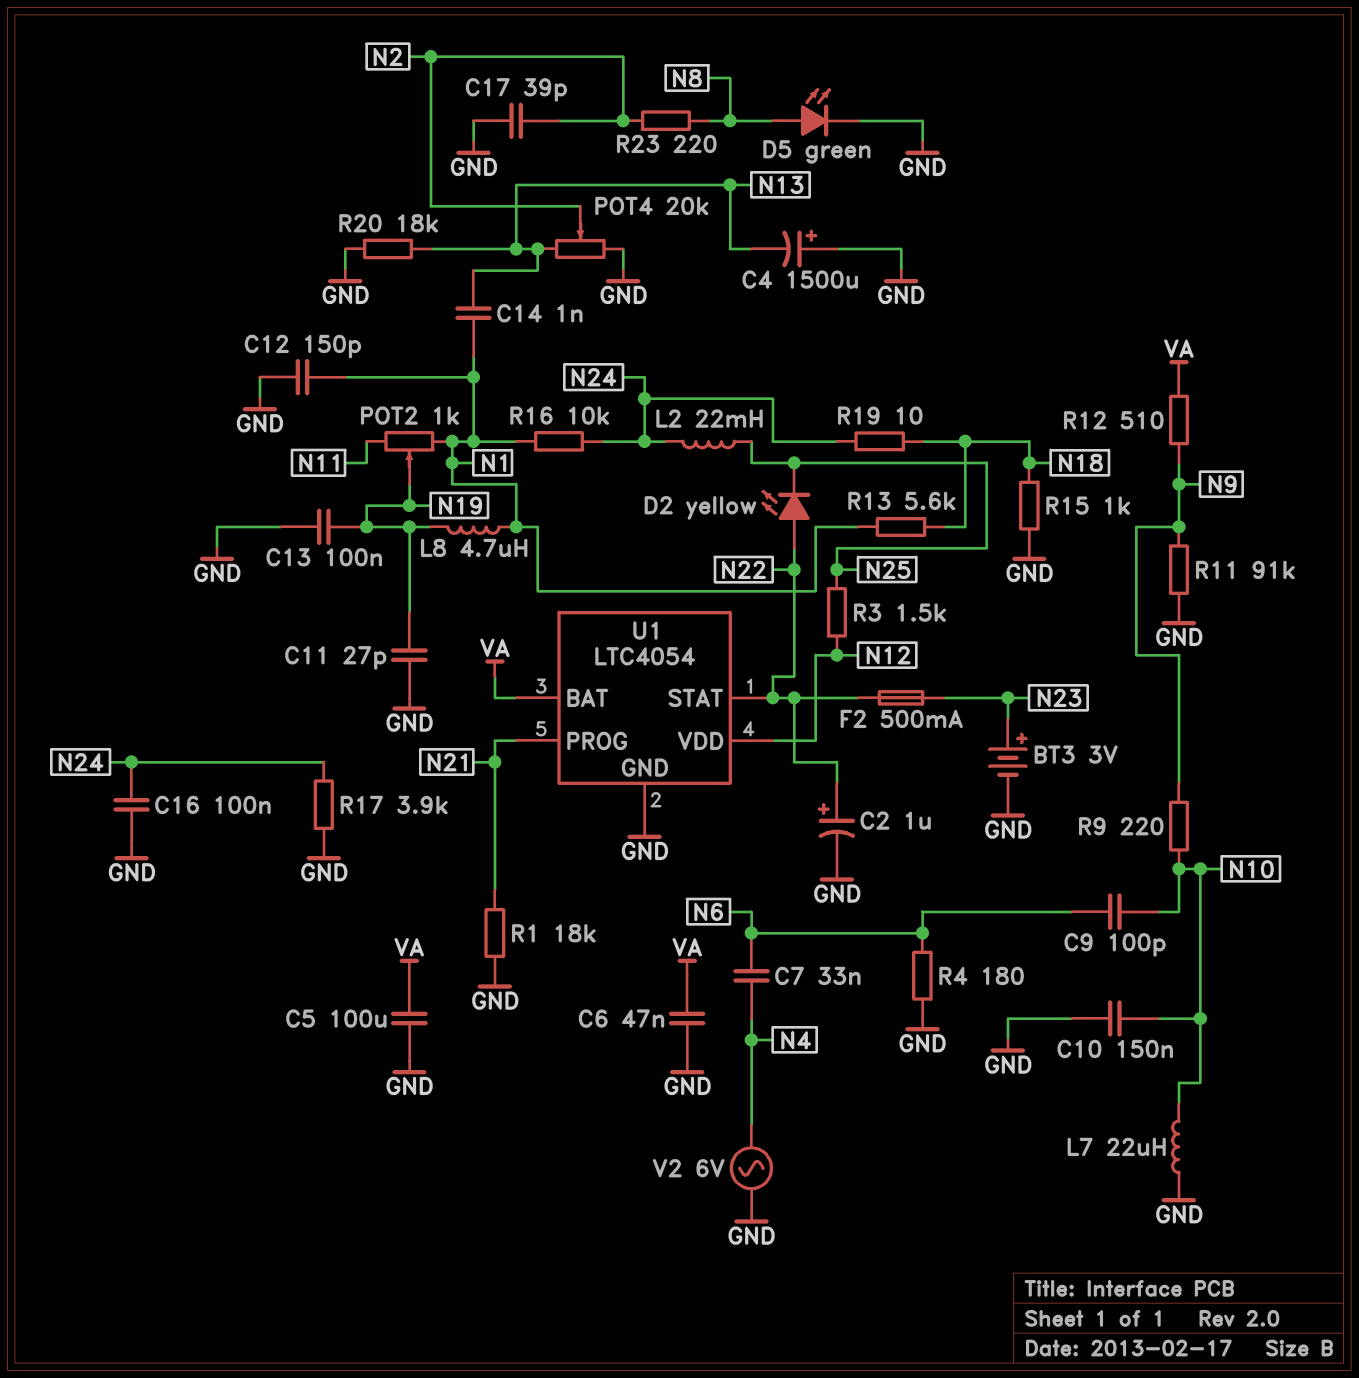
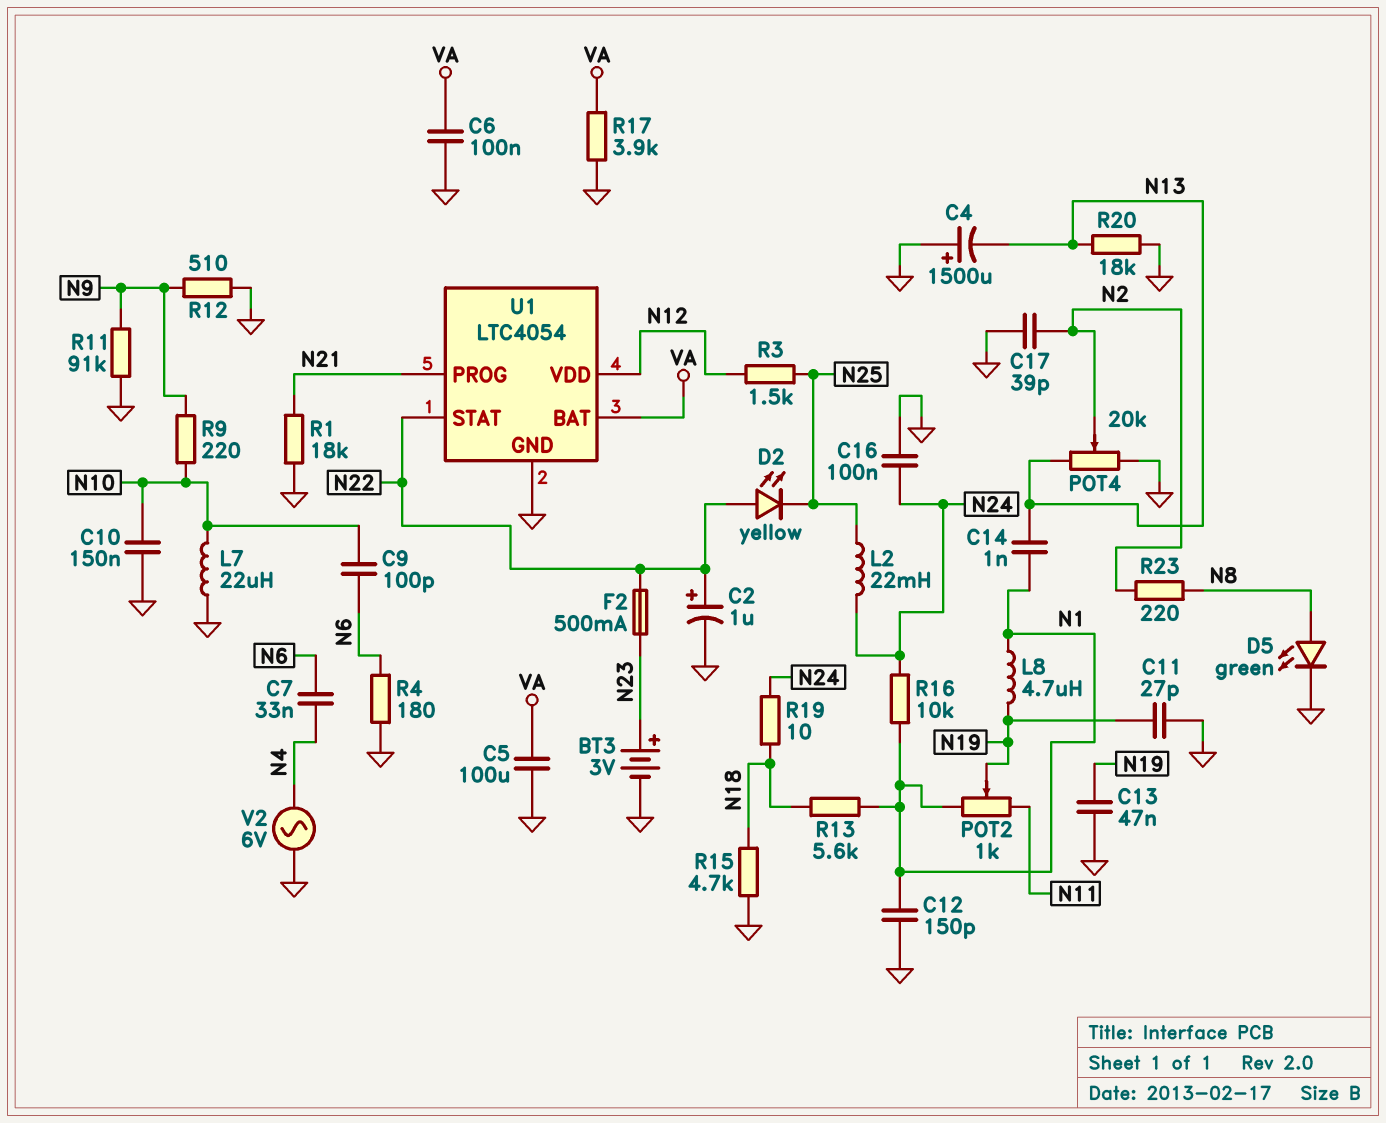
C6: 47nF (GND, VA) -> 100nF (GND, VA)
C13: 100nF (GND, N19) -> 47nF (GND, N19)
R12: 510 (N9, VA) -> 510 (GND, N9)
R15: 1k (GND, N18) -> 4.7k (GND, N18)
R17: 3.9k (GND, N24) -> 3.9k (GND, VA)

